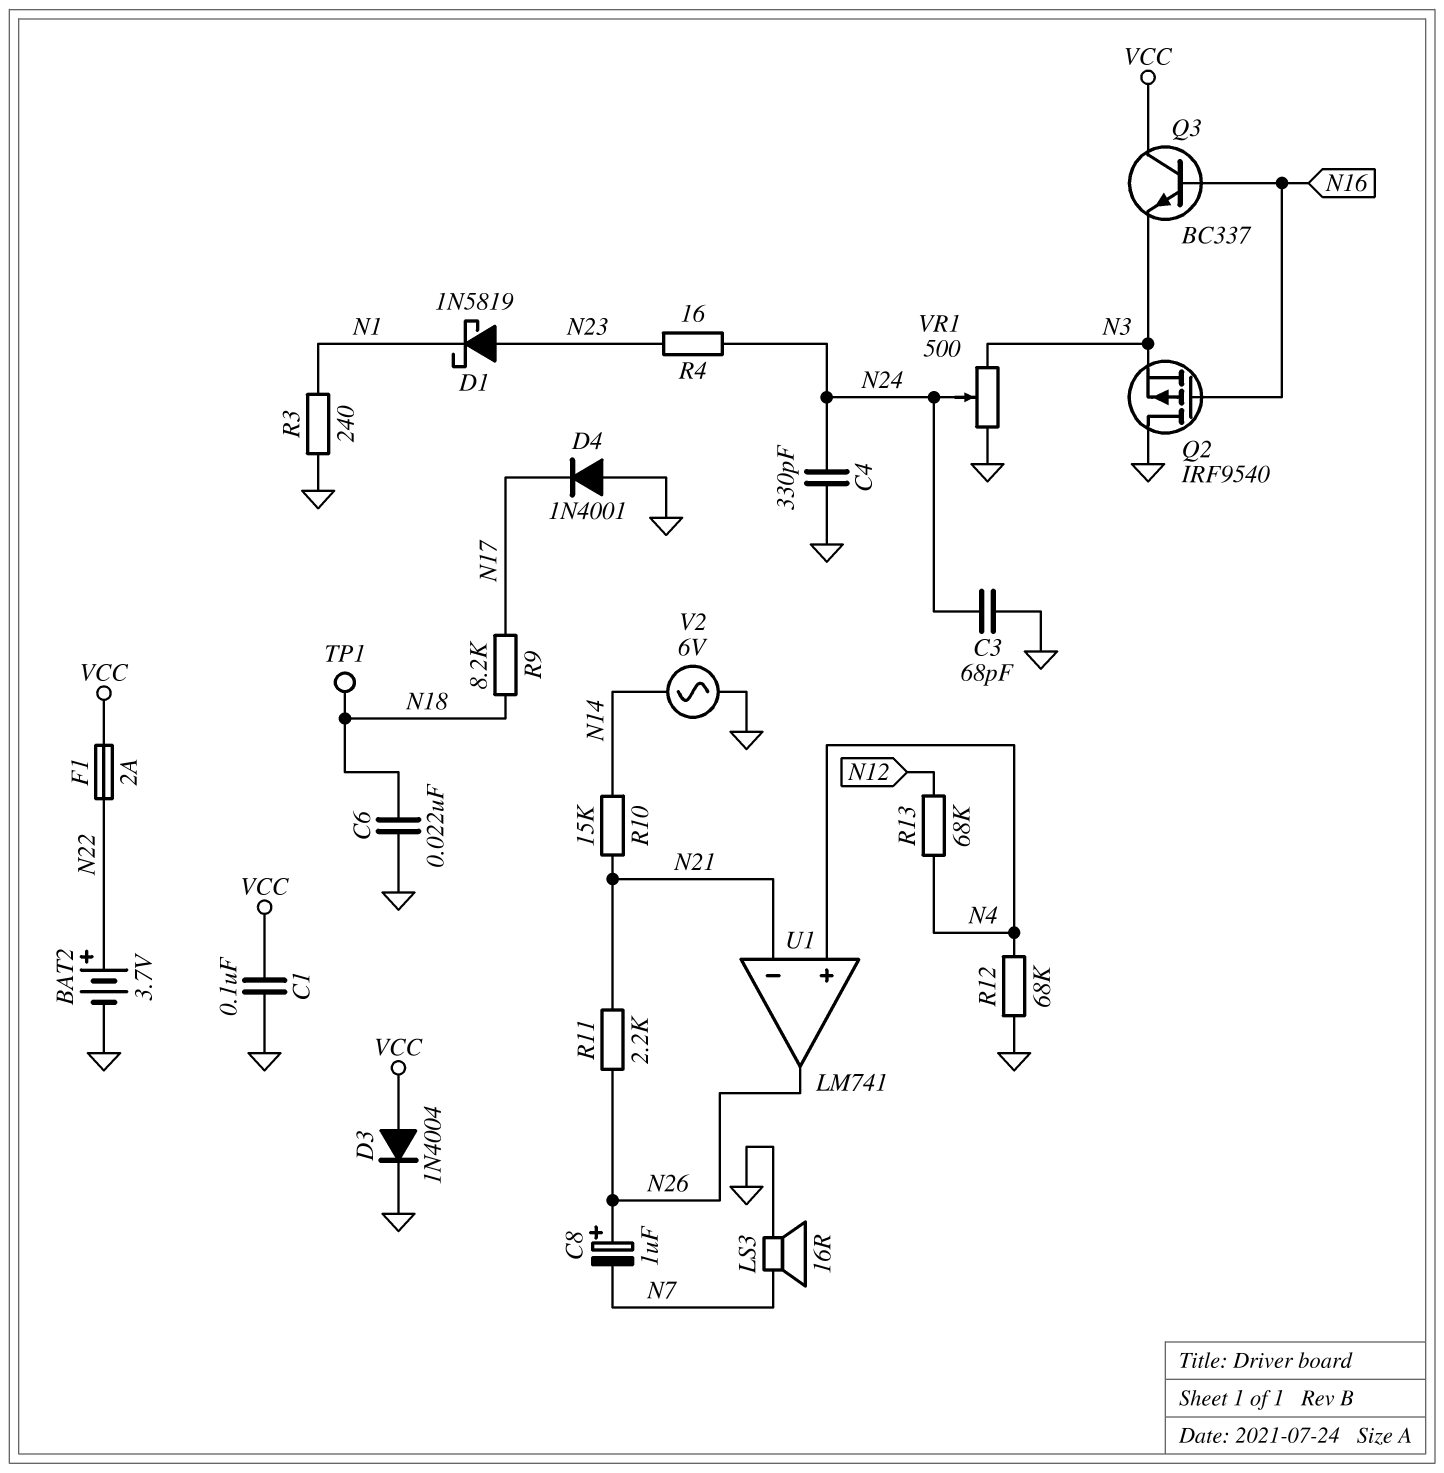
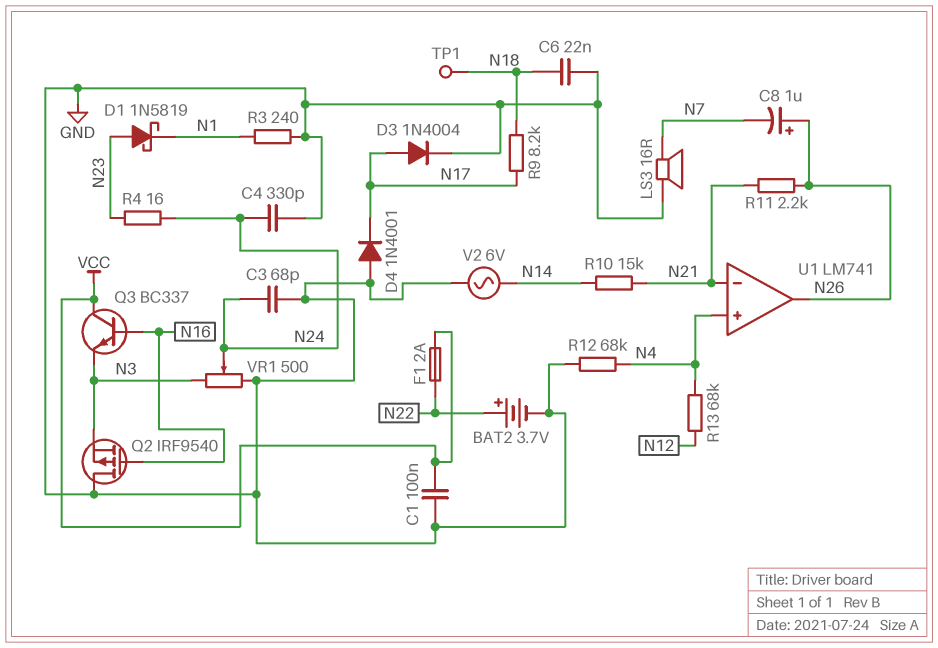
D3: diode 1N4004 (A VCC, K GND) -> diode 1N4004 (A N17, K GND)

